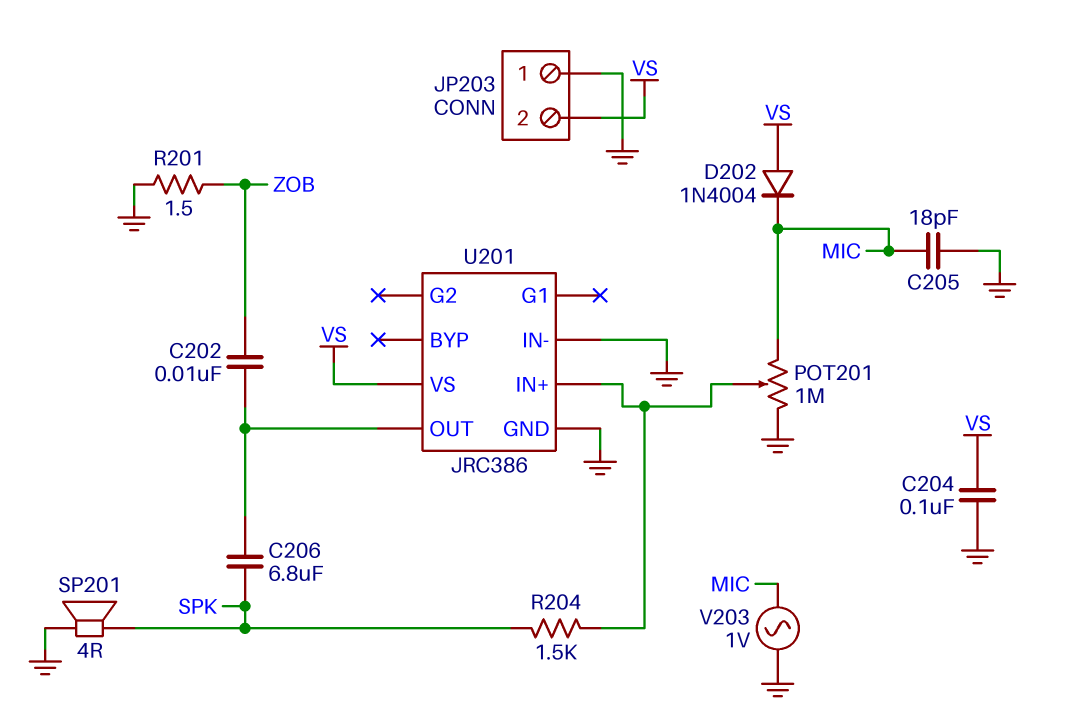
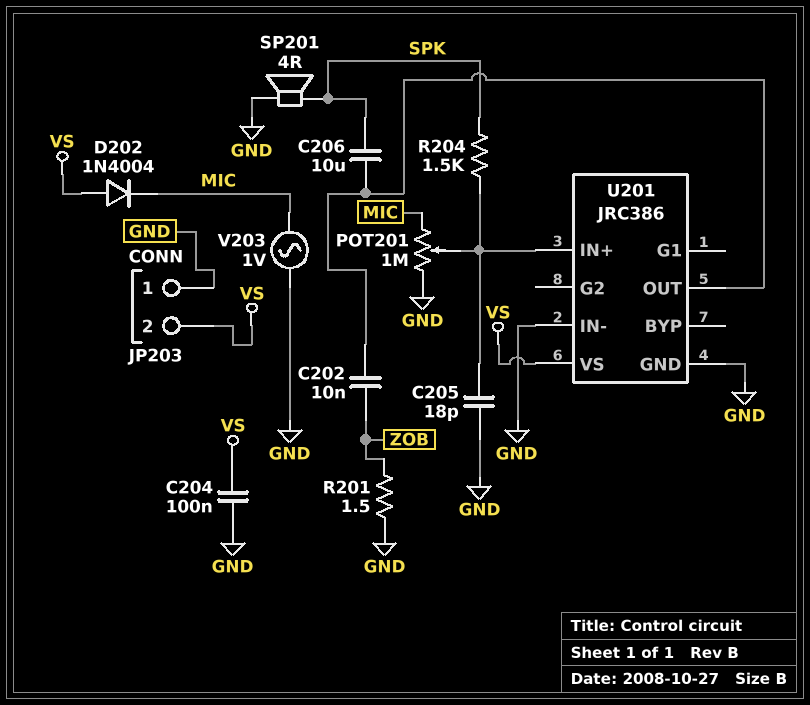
C205: 18pF (GND, MIC) -> 18pF (GND, U201/IN+)
C206: 6.8uF (SPK, U201/OUT) -> 10uF (SPK, U201/OUT)

